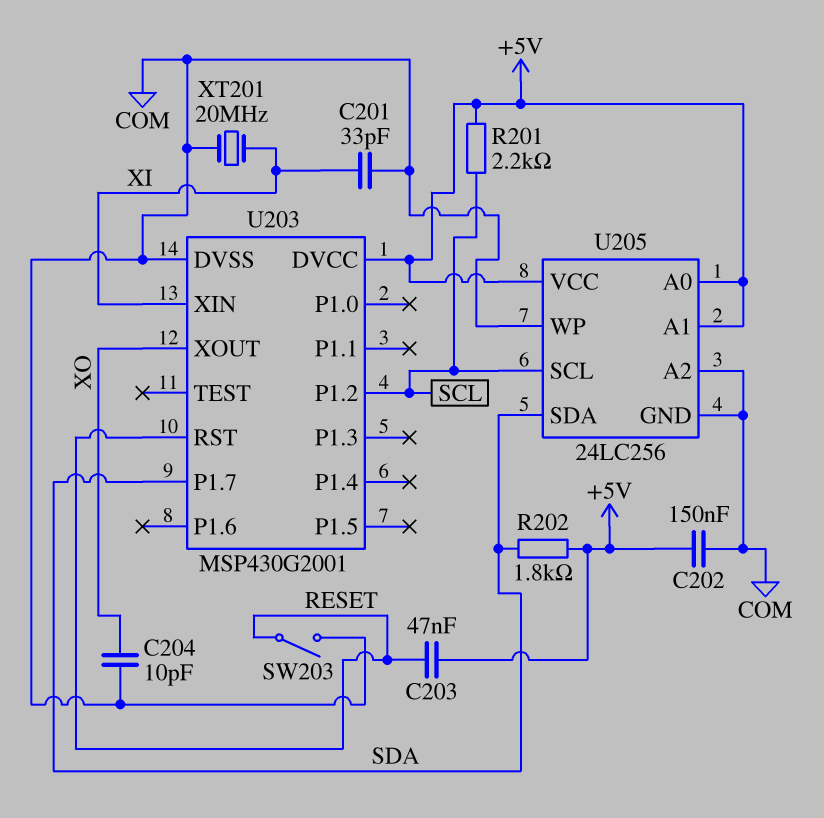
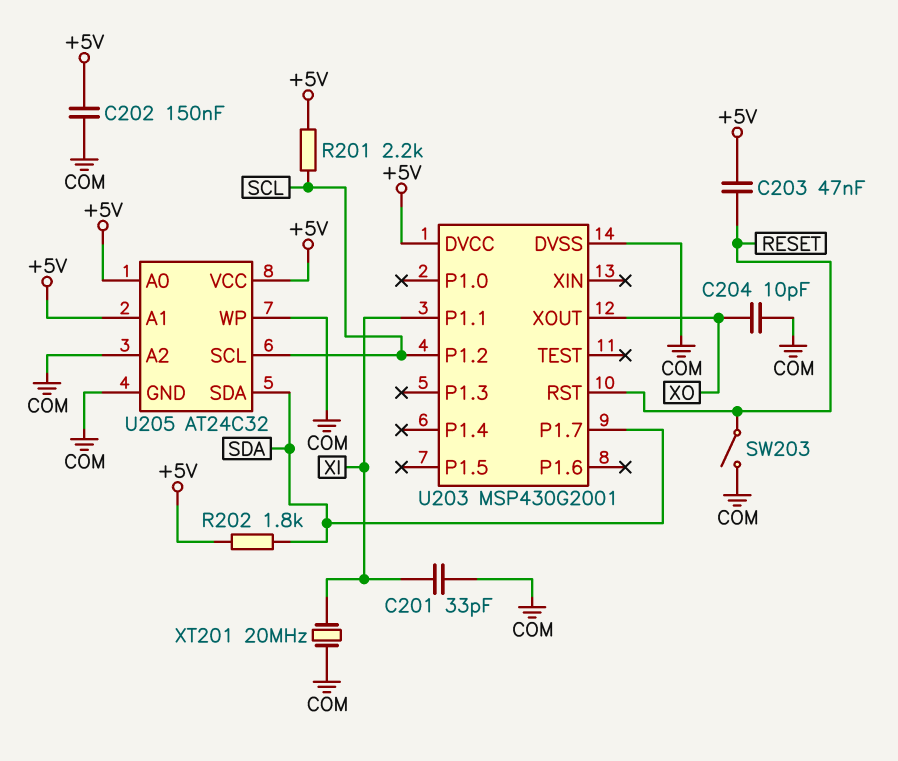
U203 pin P1.1: none -> XI
U203 pin XIN: XI -> none
U205: 24LC256 -> AT24C32

